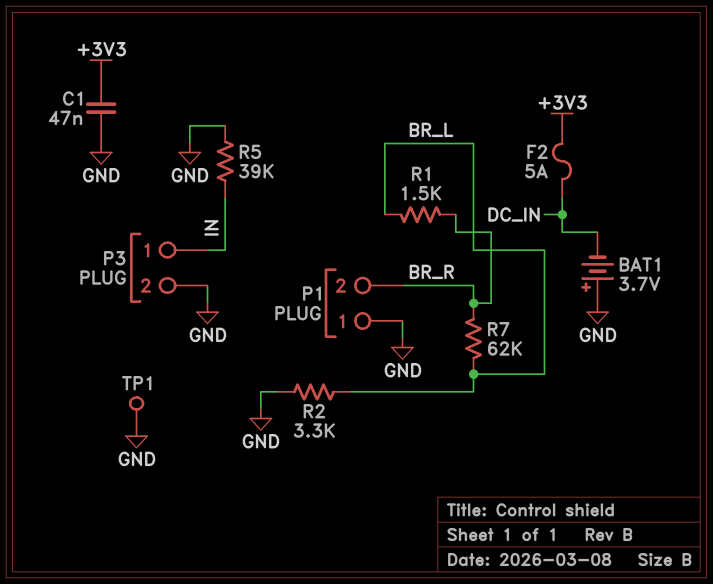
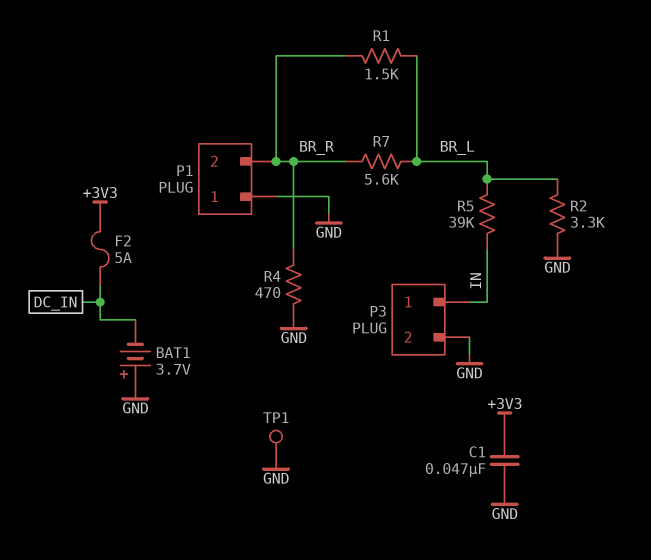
R4: none -> 470 (BR_R, GND)
R5: 39k (GND, IN) -> 39k (BR_L, IN)
R7: 62k (BR_L, BR_R) -> 5.6k (BR_L, BR_R)

